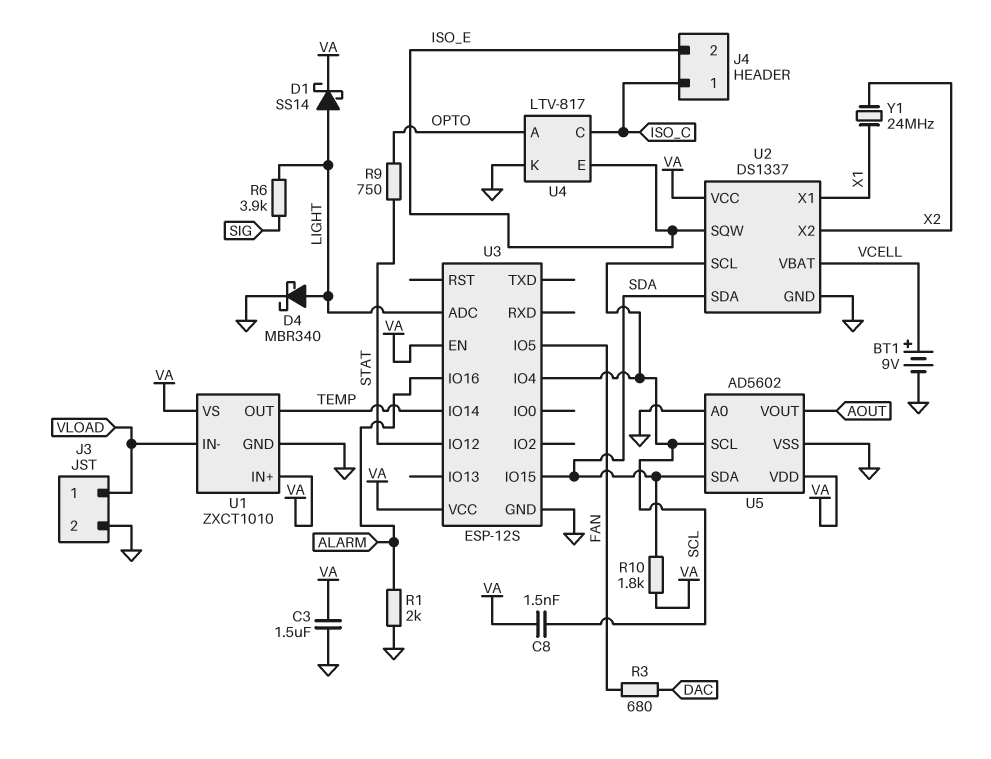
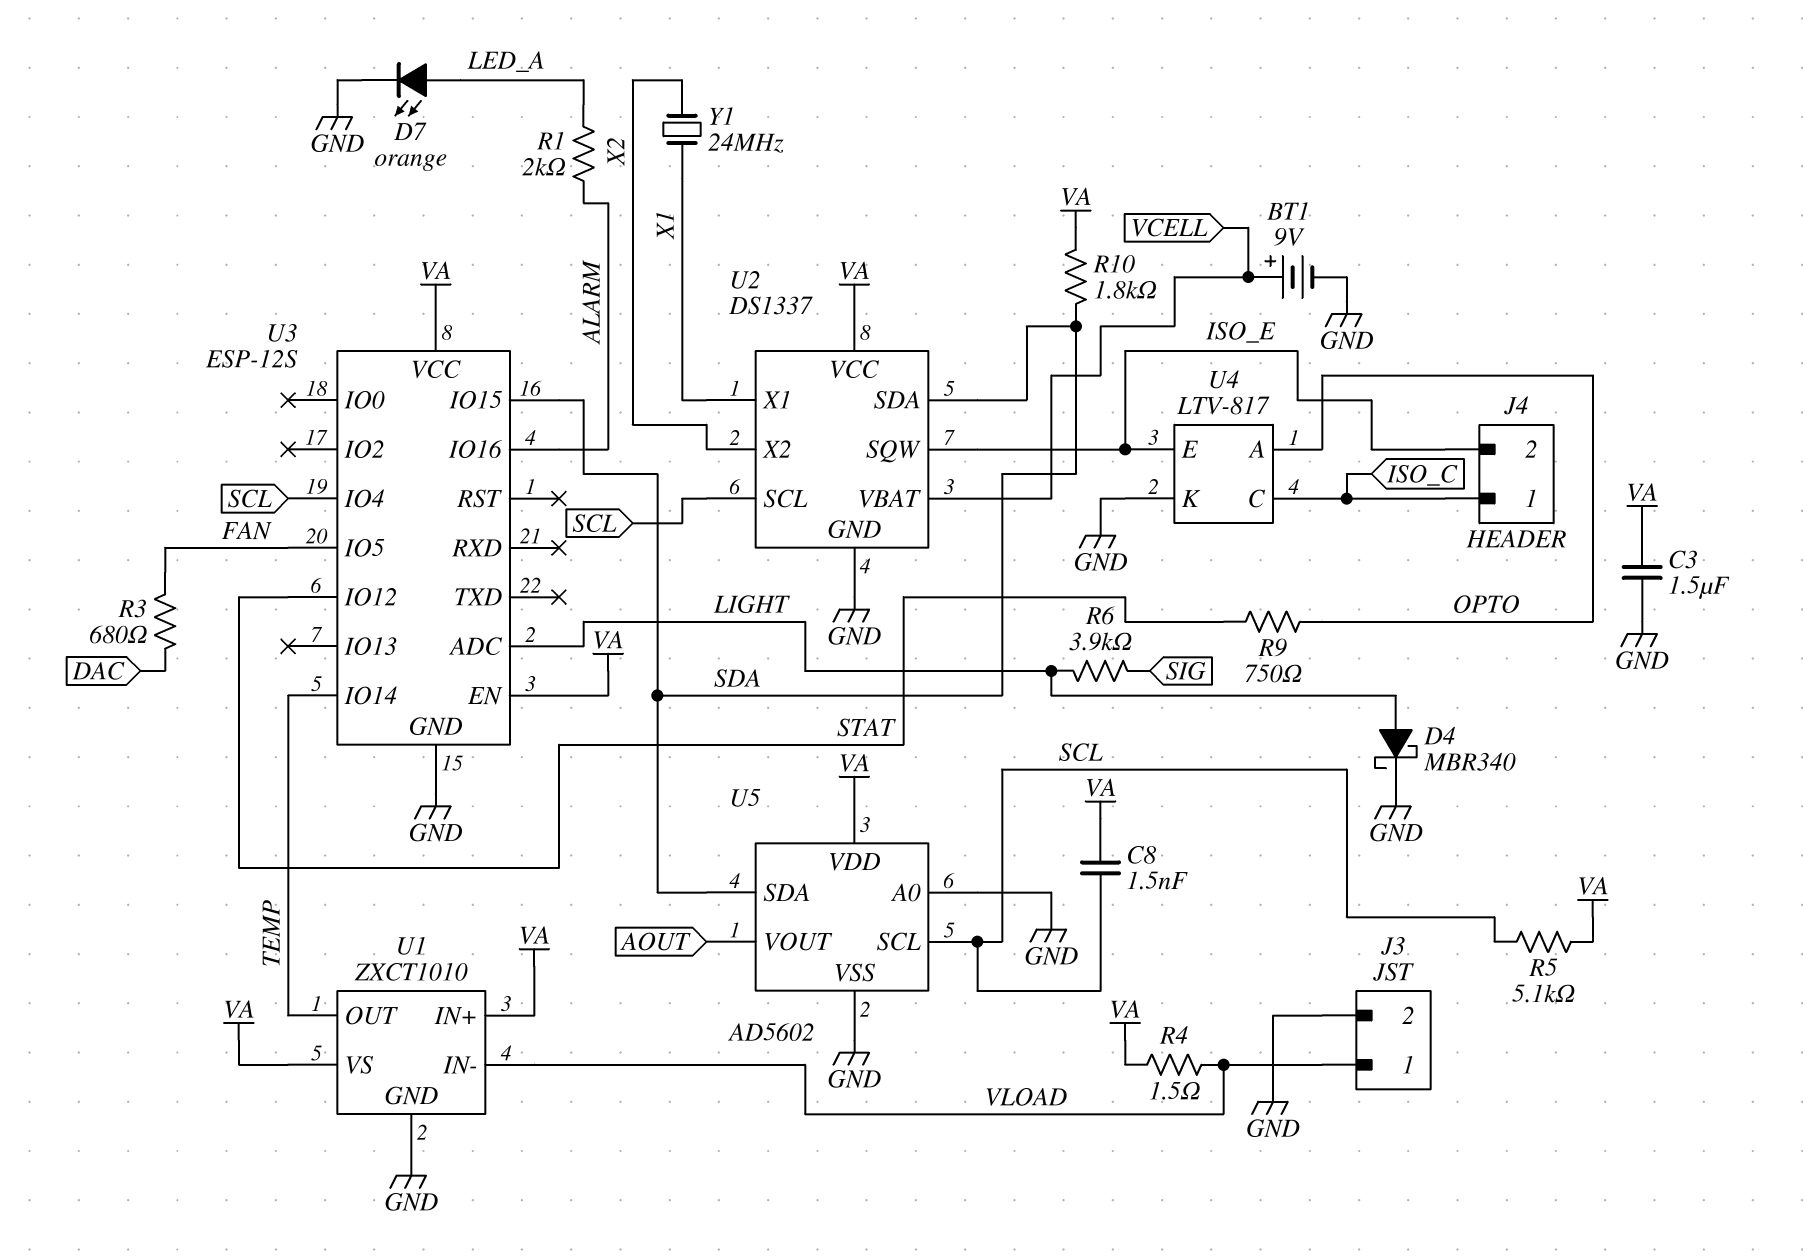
D1: schottky SS14 (A LIGHT, K VA) -> none
D7: none -> LED orange (A LED_A, K GND)
R1: 2k (ALARM, GND) -> 2k (ALARM, LED_A)
R4: none -> 1.5 (VA, VLOAD)
R5: none -> 5.1k (SCL, VA)

